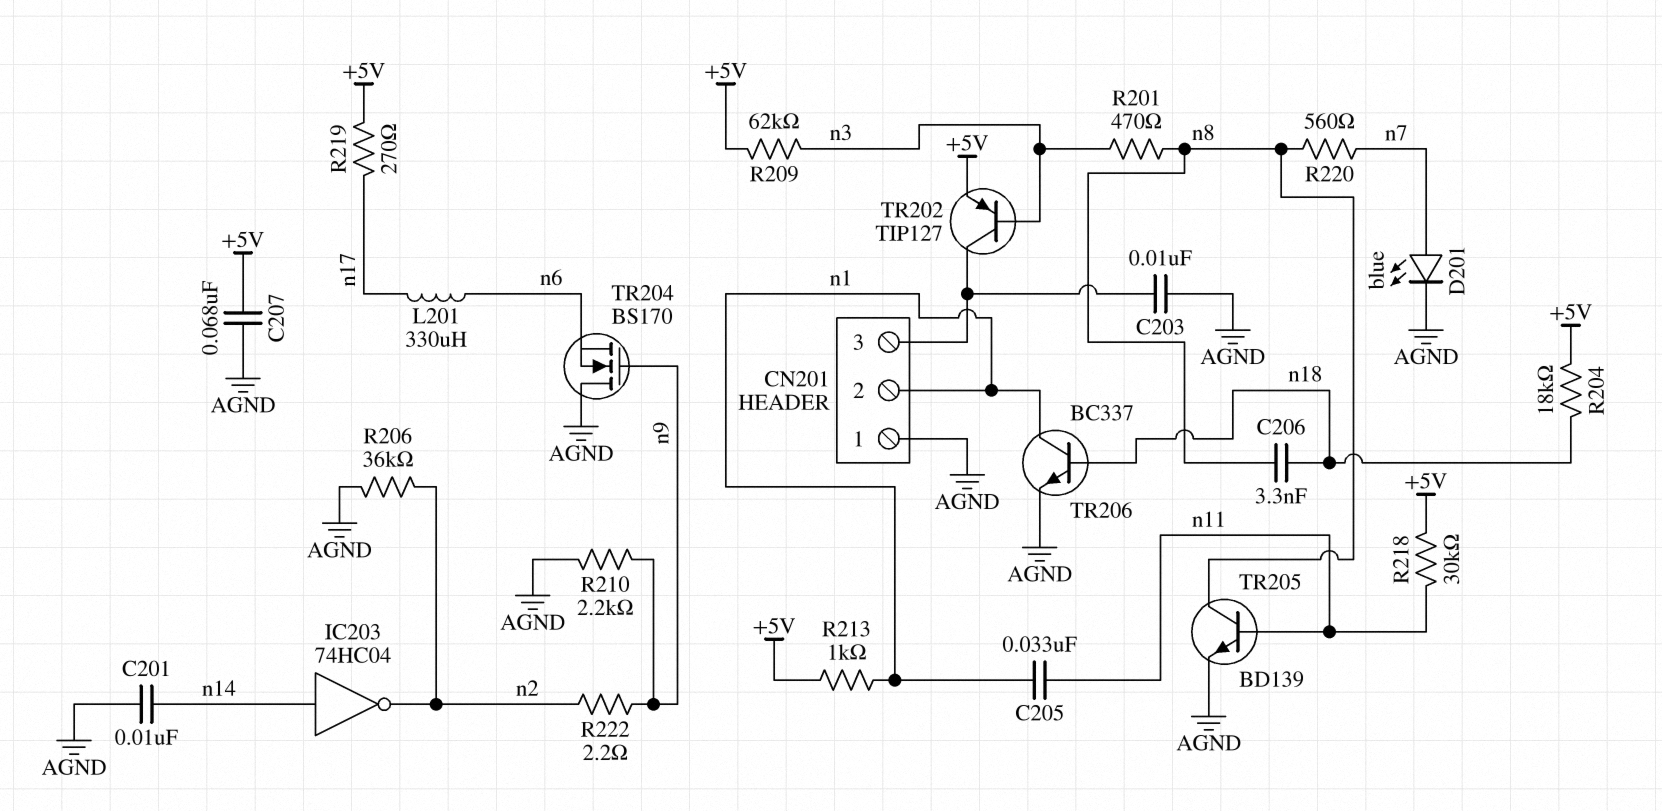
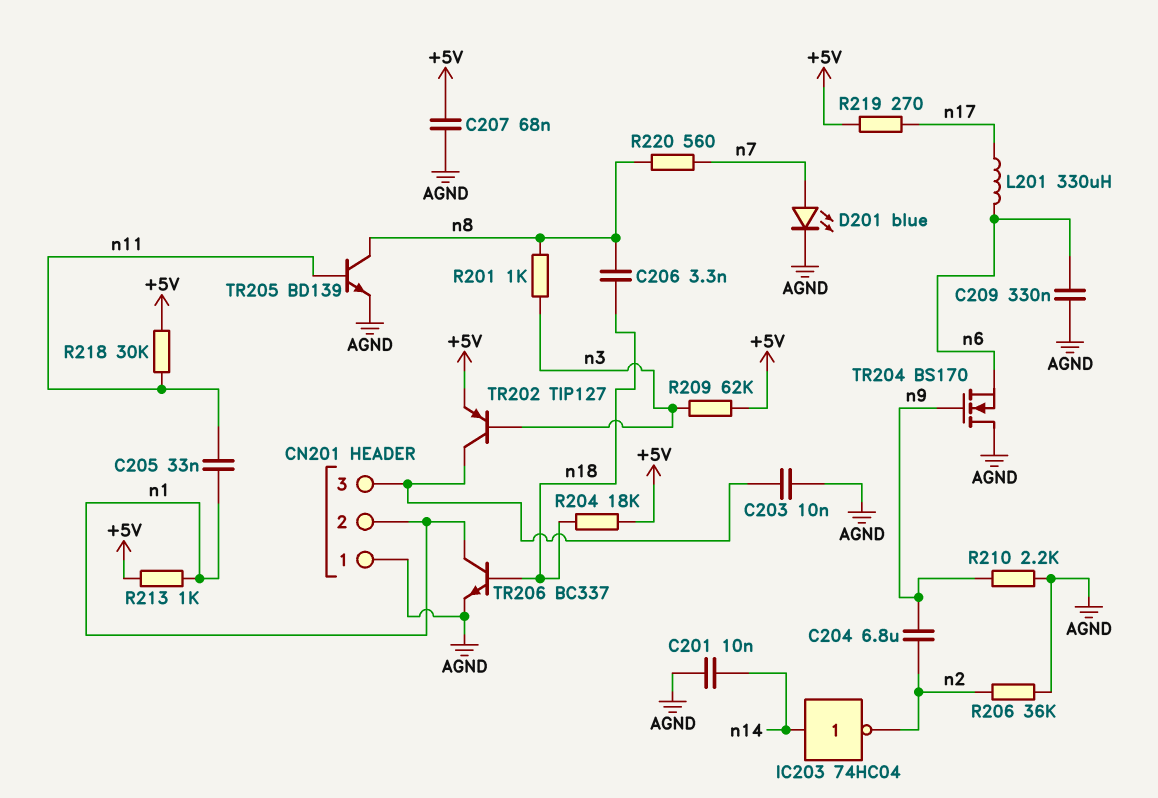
C204: none -> 6.8uF (n2, n9)
C209: none -> 330nF (AGND, n6)
R201: 470 (n3, n8) -> 1k (n3, n8)
R222: 2.2 (n2, n9) -> none

